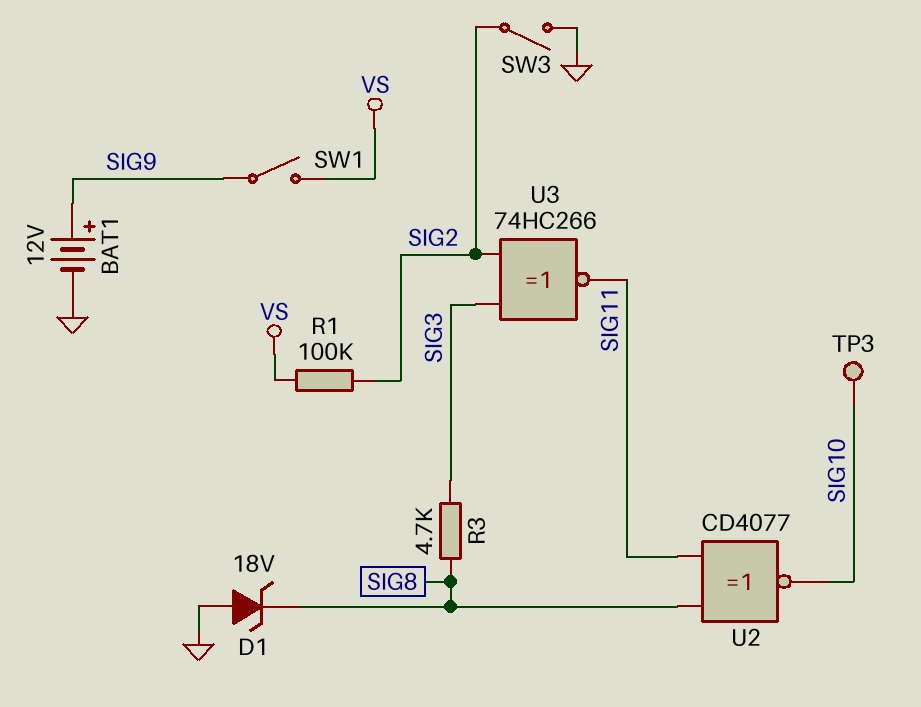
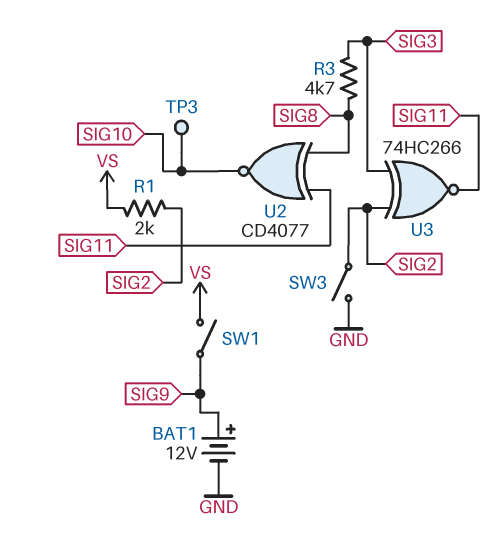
D1: zener 18V (A GND, K SIG8) -> none
R1: 100k (SIG2, VS) -> 2k (SIG2, VS)

